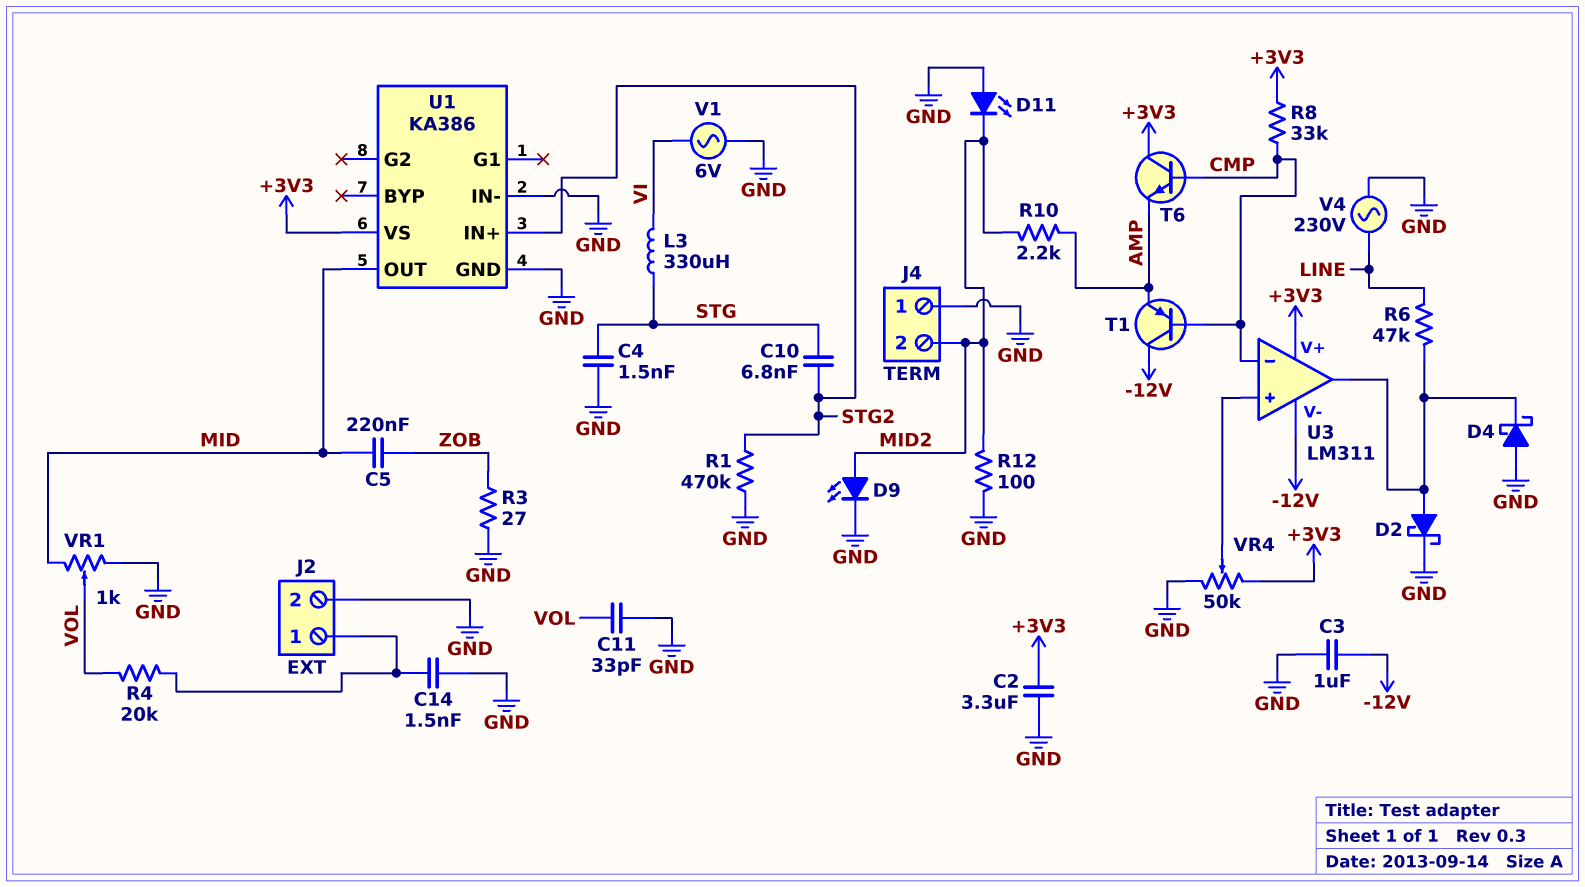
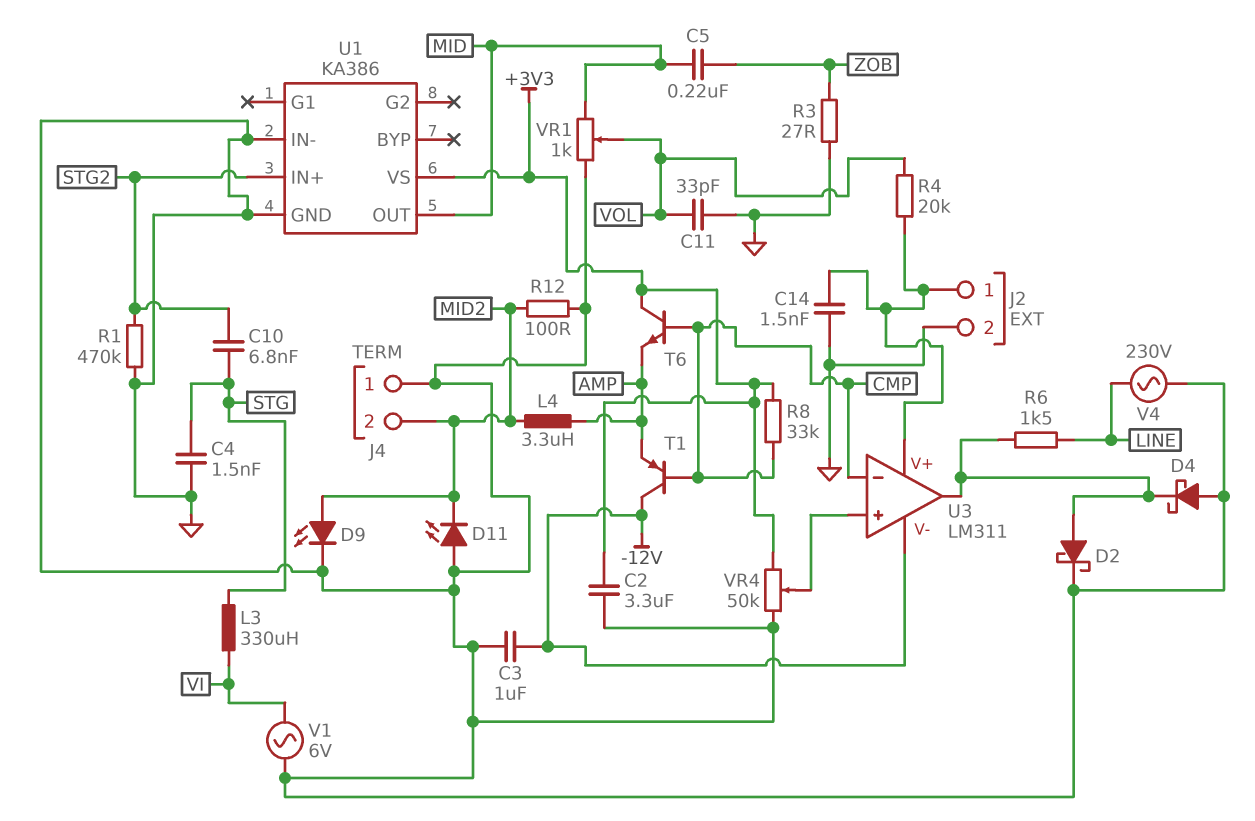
L4: none -> 3.3uH (AMP, MID2)
R6: 47k (LINE, U3/out) -> 1.5k (LINE, U3/out)
R10: 2.2k (AMP, MID2) -> none
U3 pin V+: +3V3 -> J2/1

